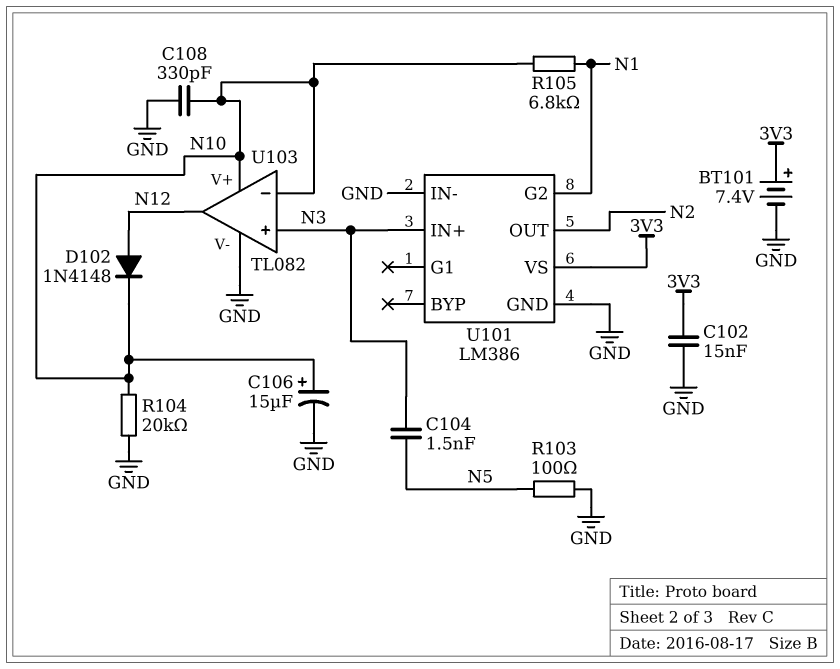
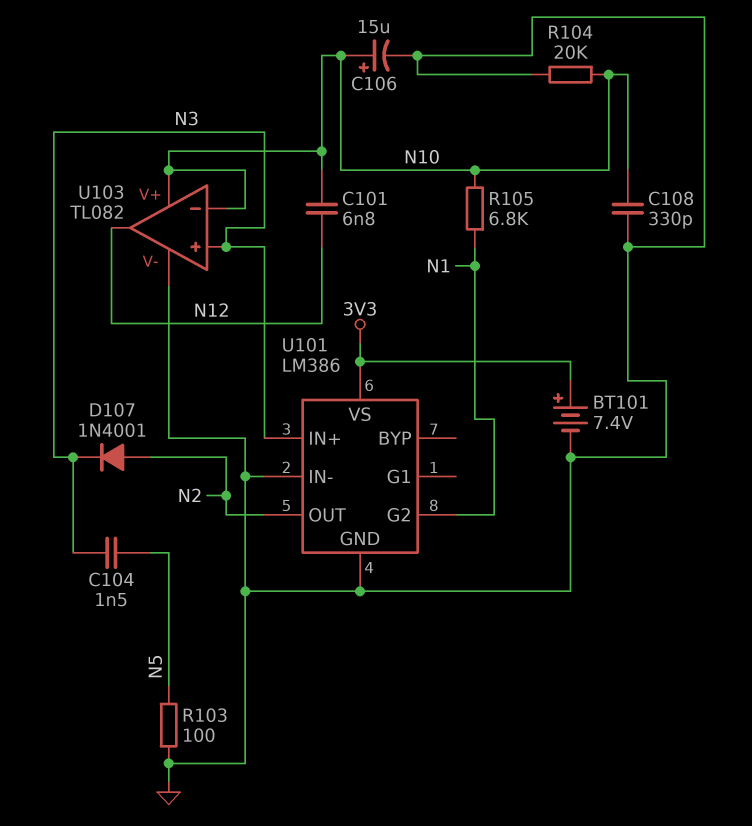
C101: none -> 6.8nF (N10, N12)
C102: 15nF (3V3, GND) -> none
D102: diode 1N4148 (A N12, K N10) -> none
D107: none -> diode 1N4001 (A N2, K N3)

